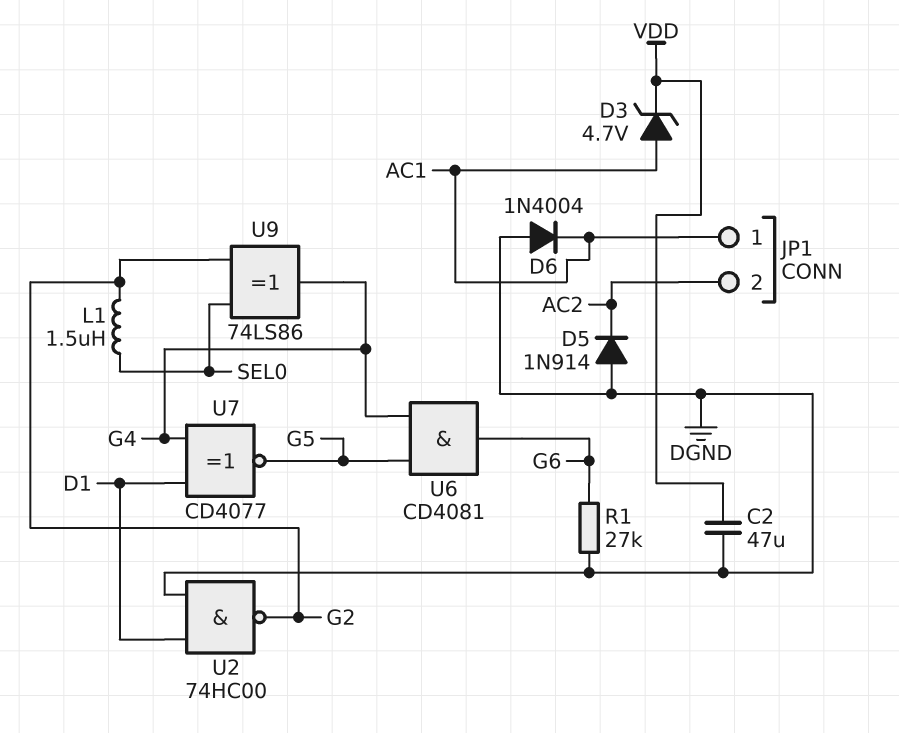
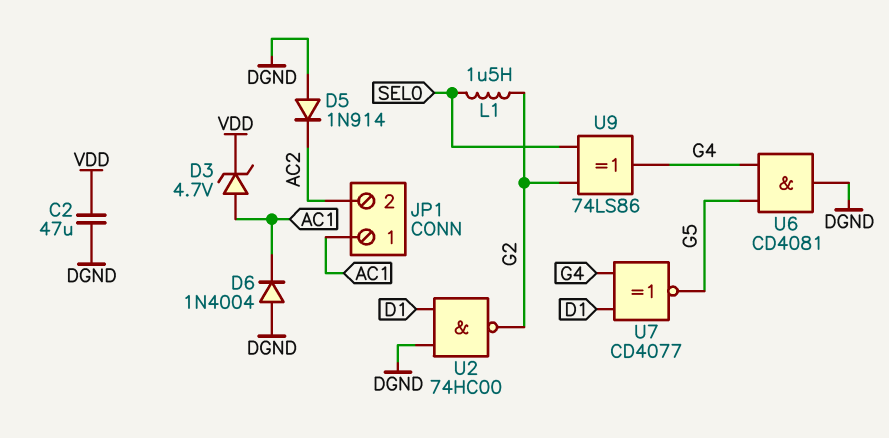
R1: 27k (DGND, G6) -> none
U6: AND CD4081 (in G4, in G5, out G6) -> AND CD4081 (in G4, in G5, out DGND)

